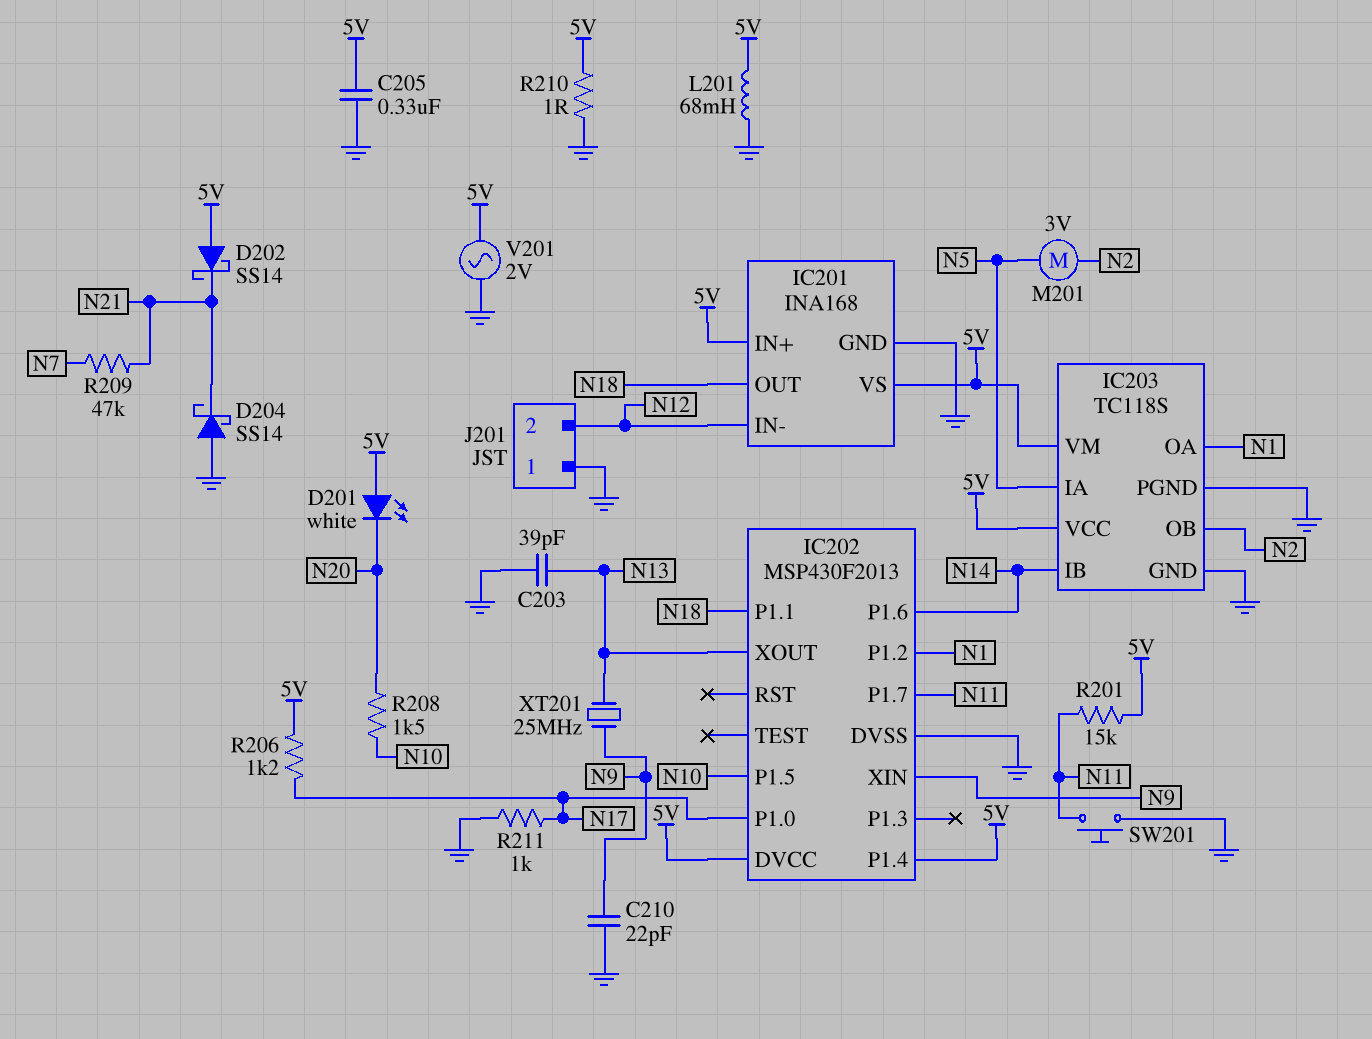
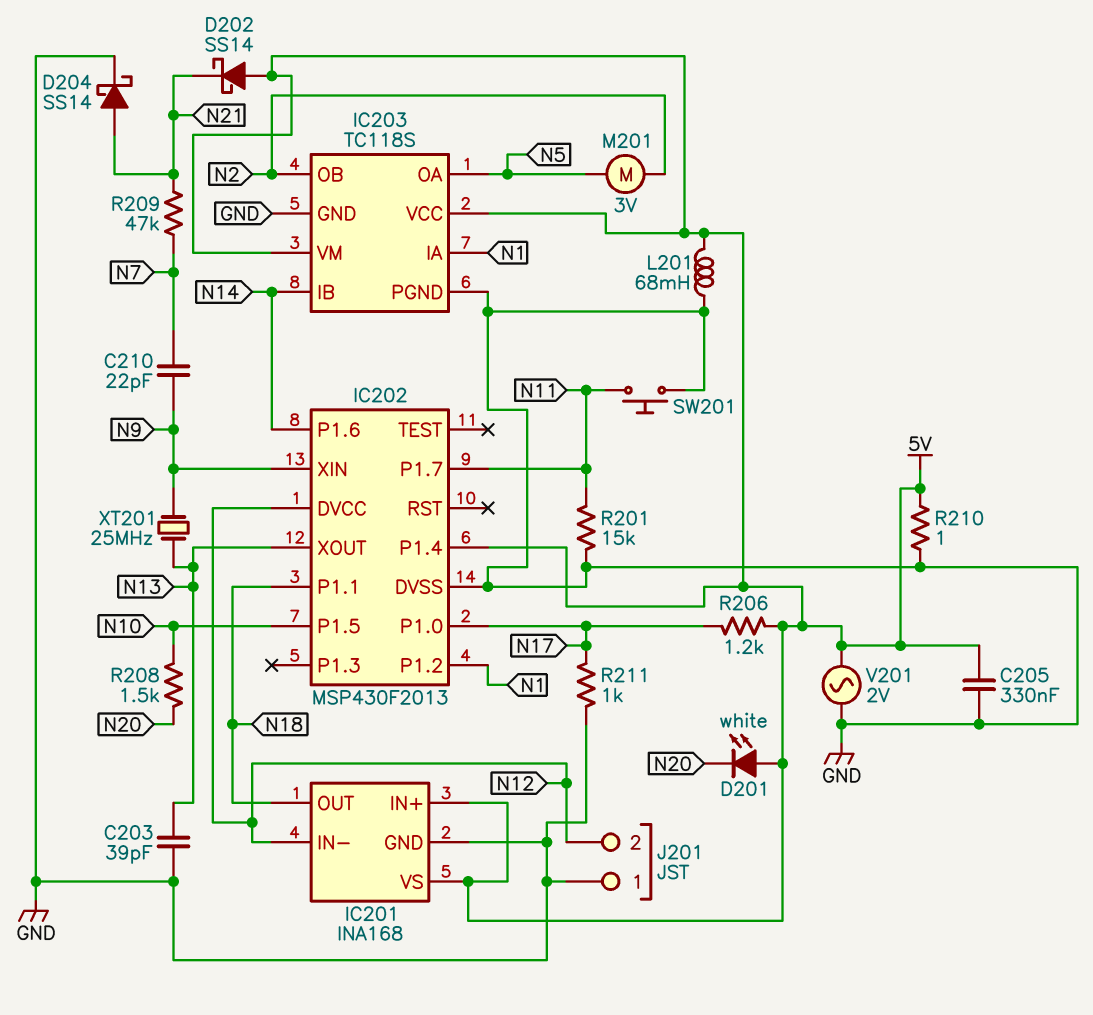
C210: 22pF (GND, N9) -> 22pF (N7, N9)
D204: schottky SS14 (A GND, K N21) -> schottky SS14 (A N21, K GND)
IC202 pin DVCC: 5V -> N12
IC203 pin IA: N5 -> N1
IC203 pin OA: N1 -> N5
R201: 15k (5V, N11) -> 15k (GND, N11)

